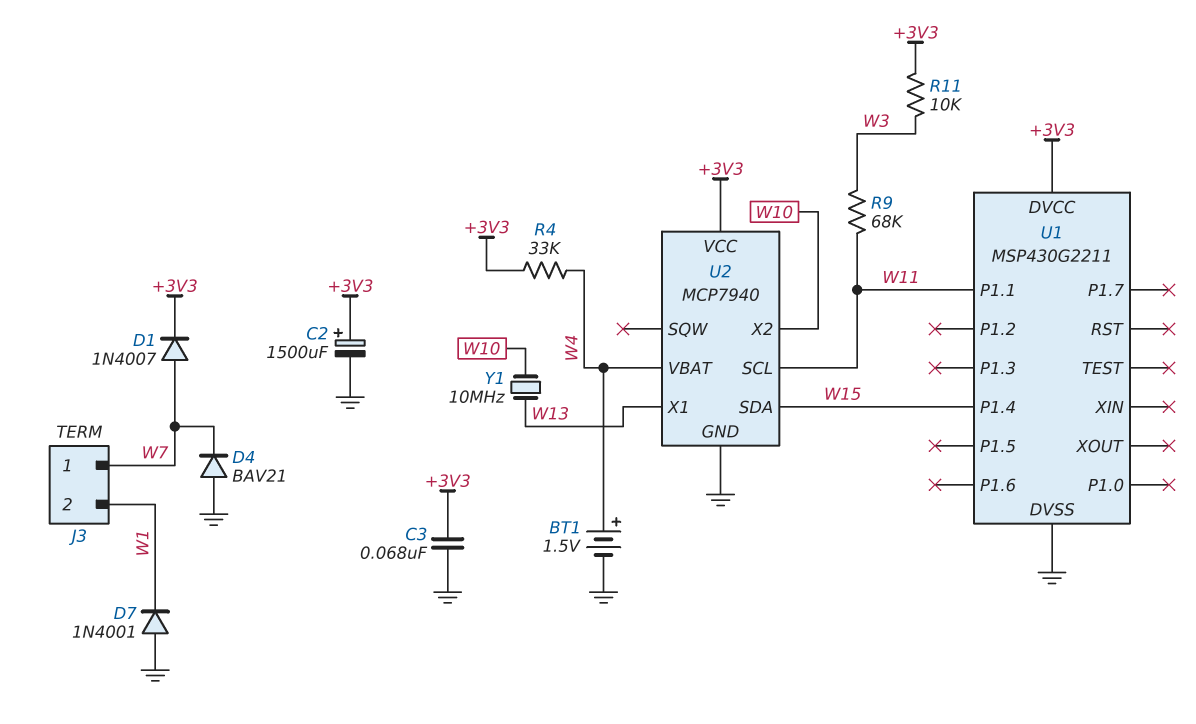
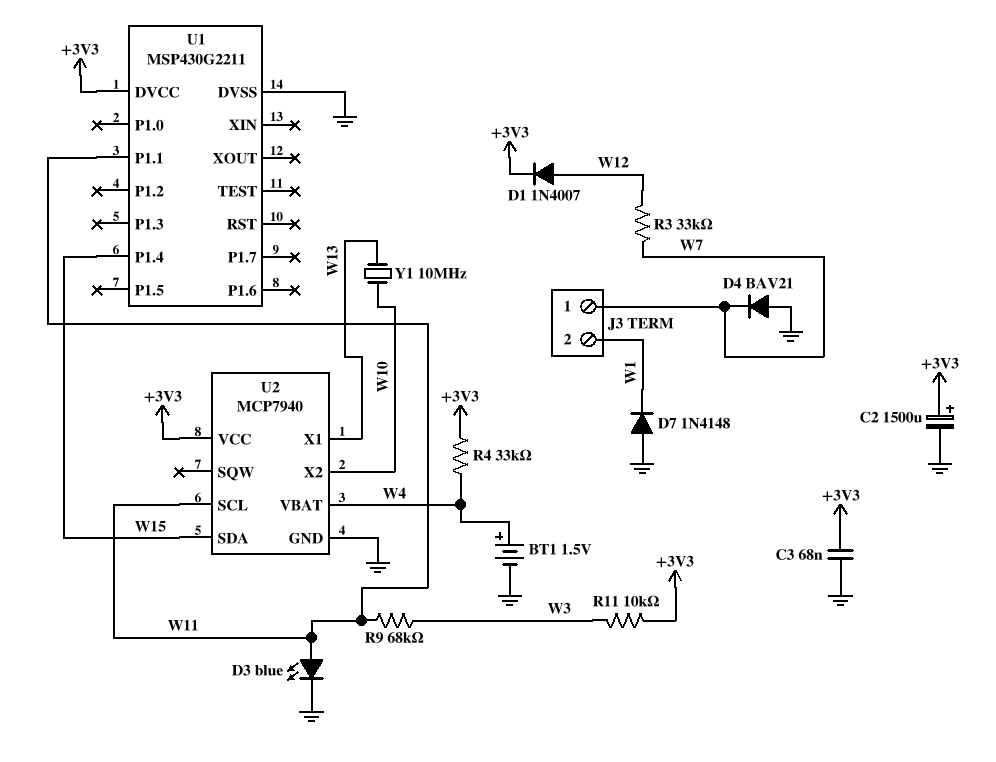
D1: diode 1N4007 (A W7, K +3V3) -> diode 1N4007 (A W12, K +3V3)
D3: none -> LED blue (A W11, K GND)
D7: diode 1N4001 (A GND, K W1) -> diode 1N4148 (A GND, K W1)
R3: none -> 33k (W7, W12)

